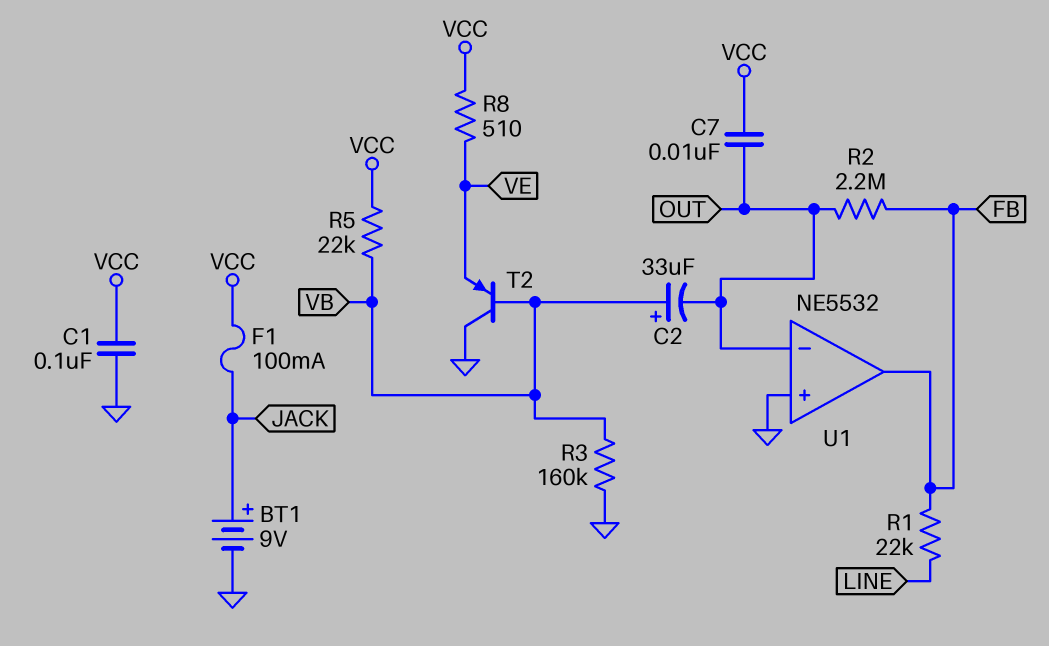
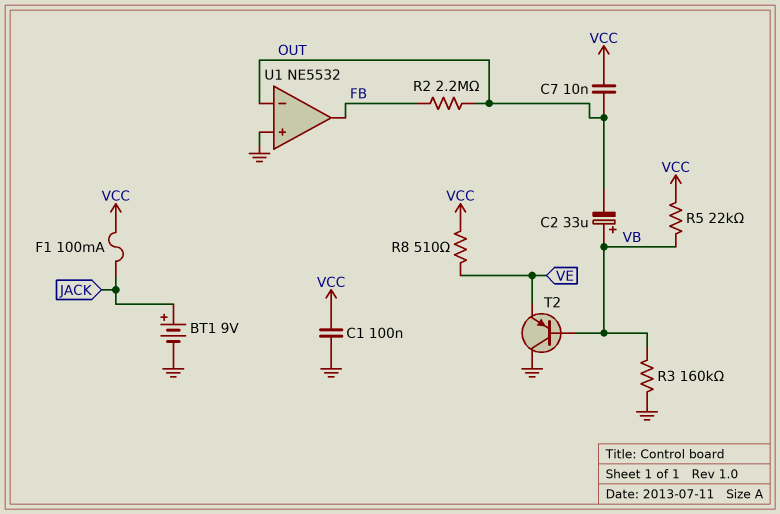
R1: 22k (FB, LINE) -> none

